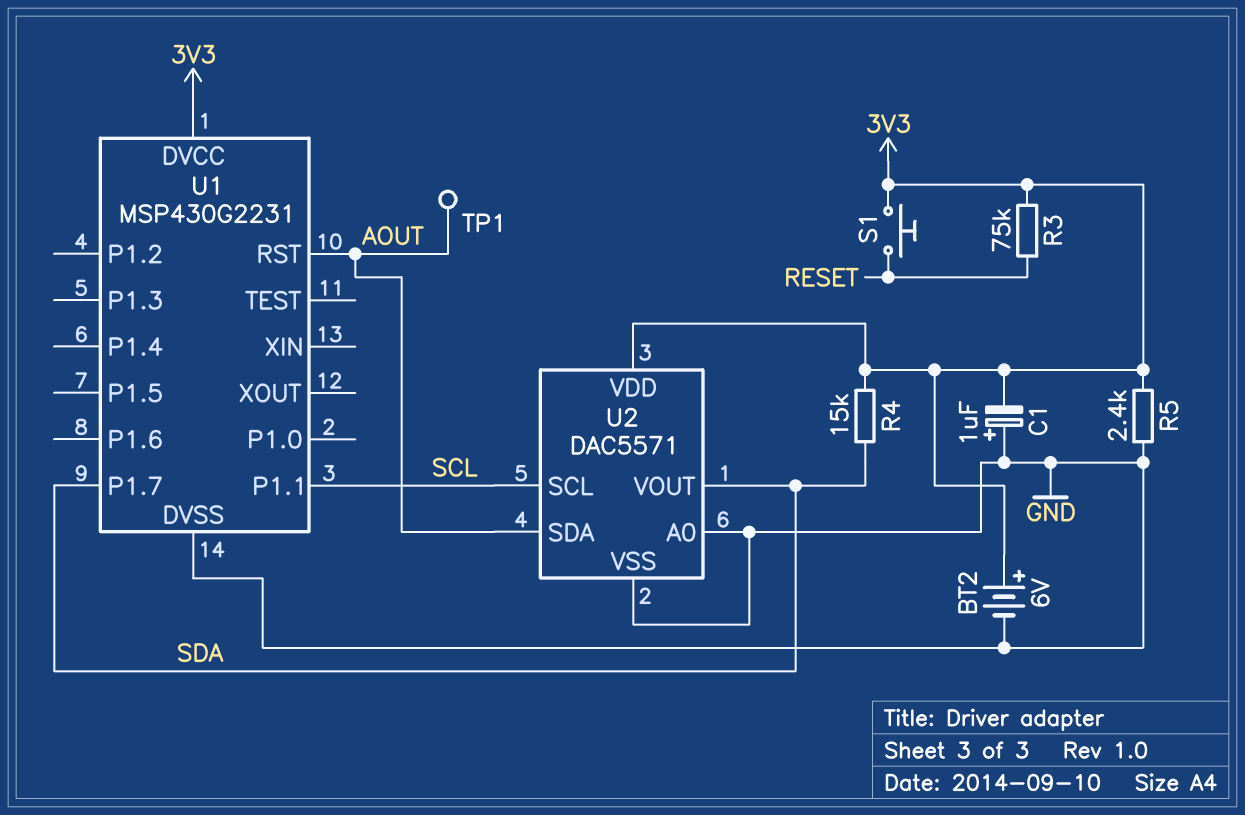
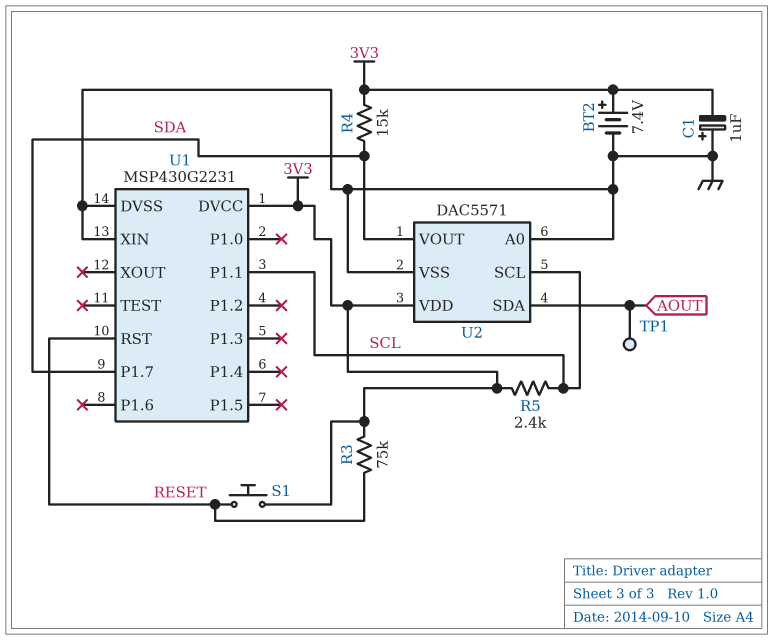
BT2: 6V (plus 3V3, minus GND) -> 7.4V (plus 3V3, minus GND)
R5: 2.4k (3V3, GND) -> 2.4k (3V3, SCL)
U1 pin RST: AOUT -> RESET
U1 pin XIN: none -> GND

